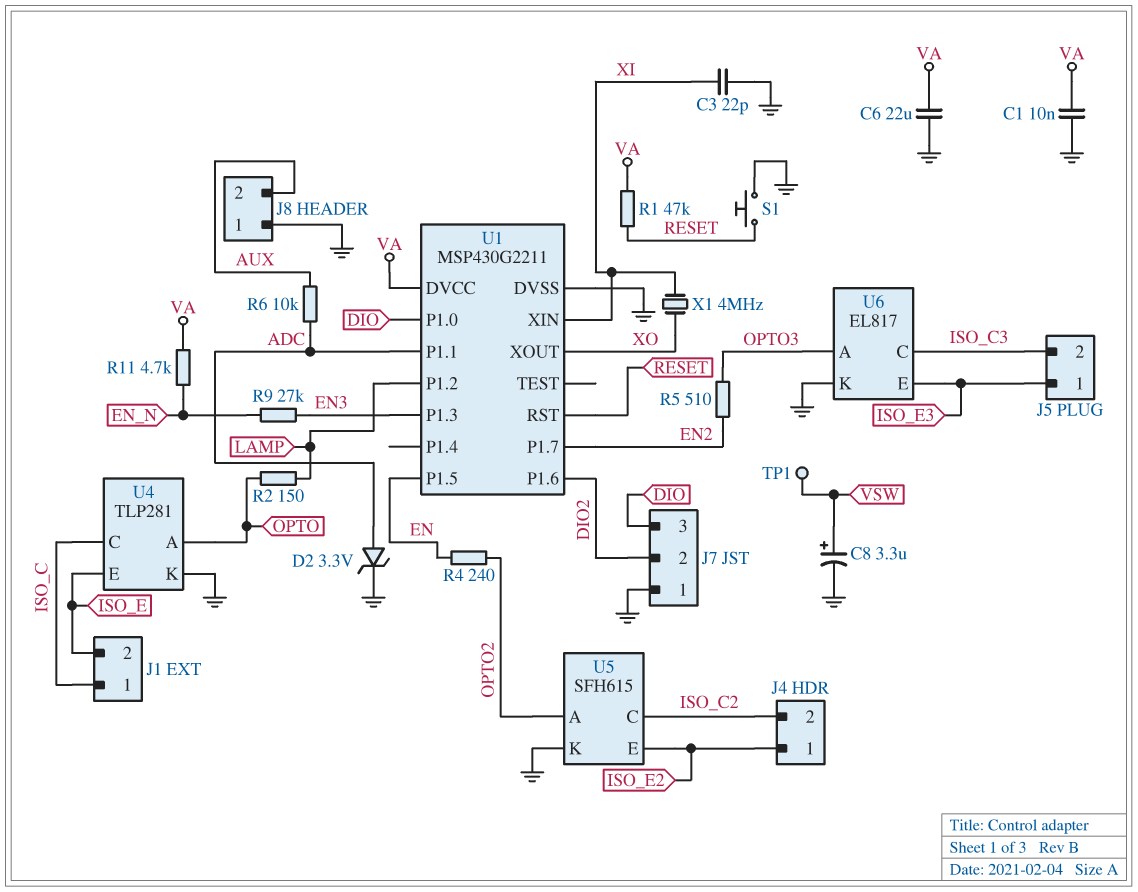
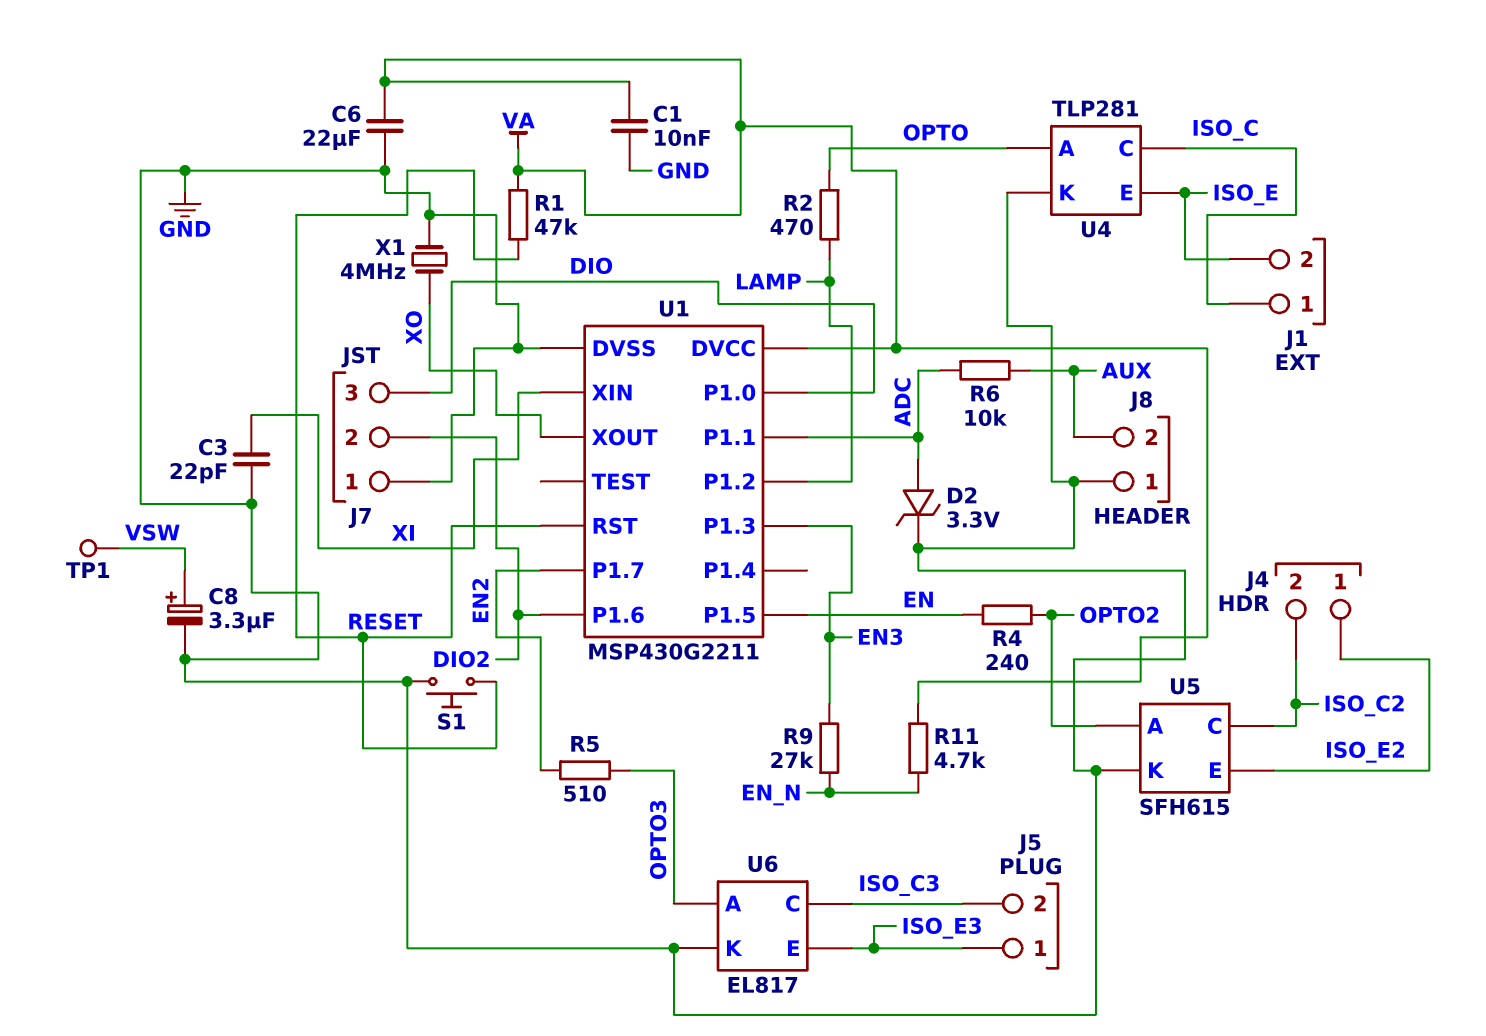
R2: 150 (LAMP, OPTO) -> 470 (LAMP, OPTO)
X1: 4MHz (XI, XO) -> 4MHz (GND, XO)

